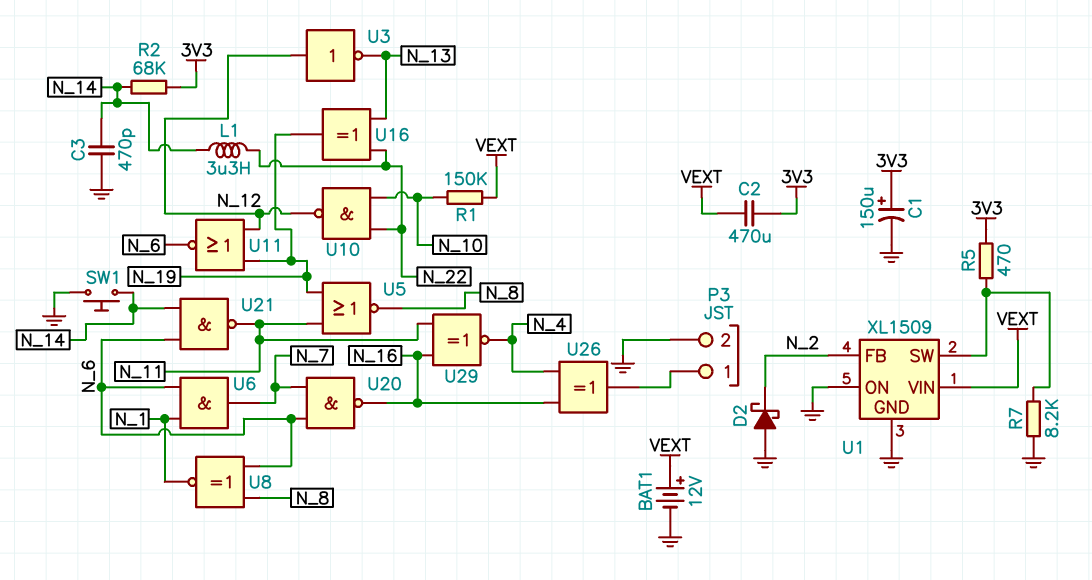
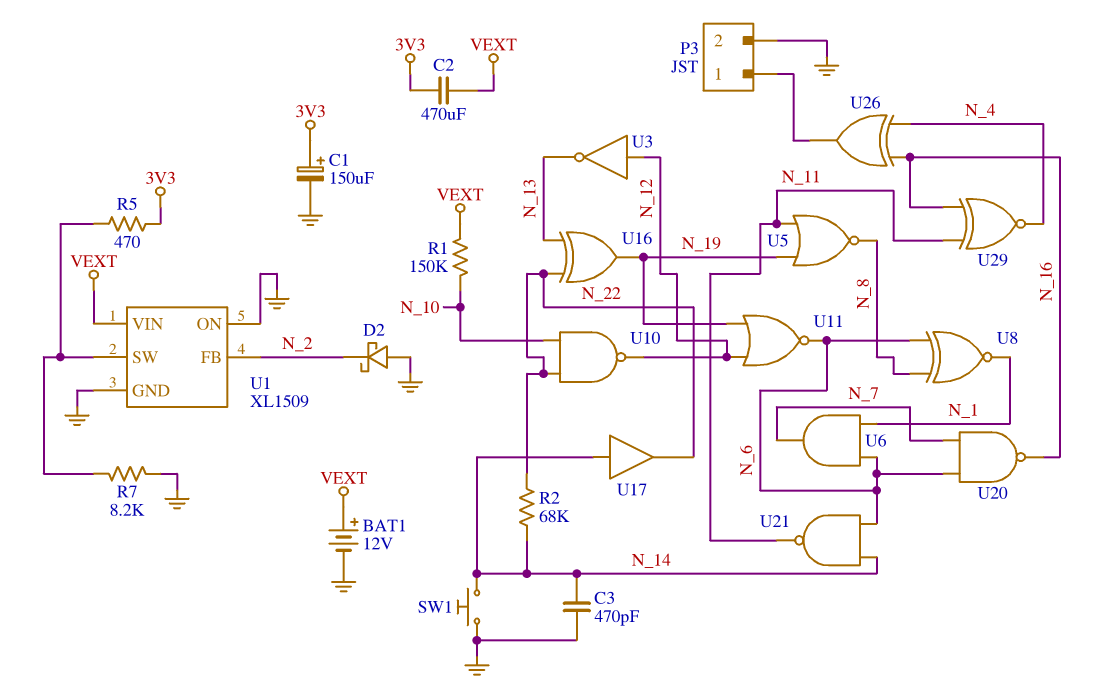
L1: 3.3uH (N_14, N_22) -> none
R2: 68k (3V3, N_14) -> 68k (N_14, N_22)
U17: none -> buffer (in N_14, out N_22)

